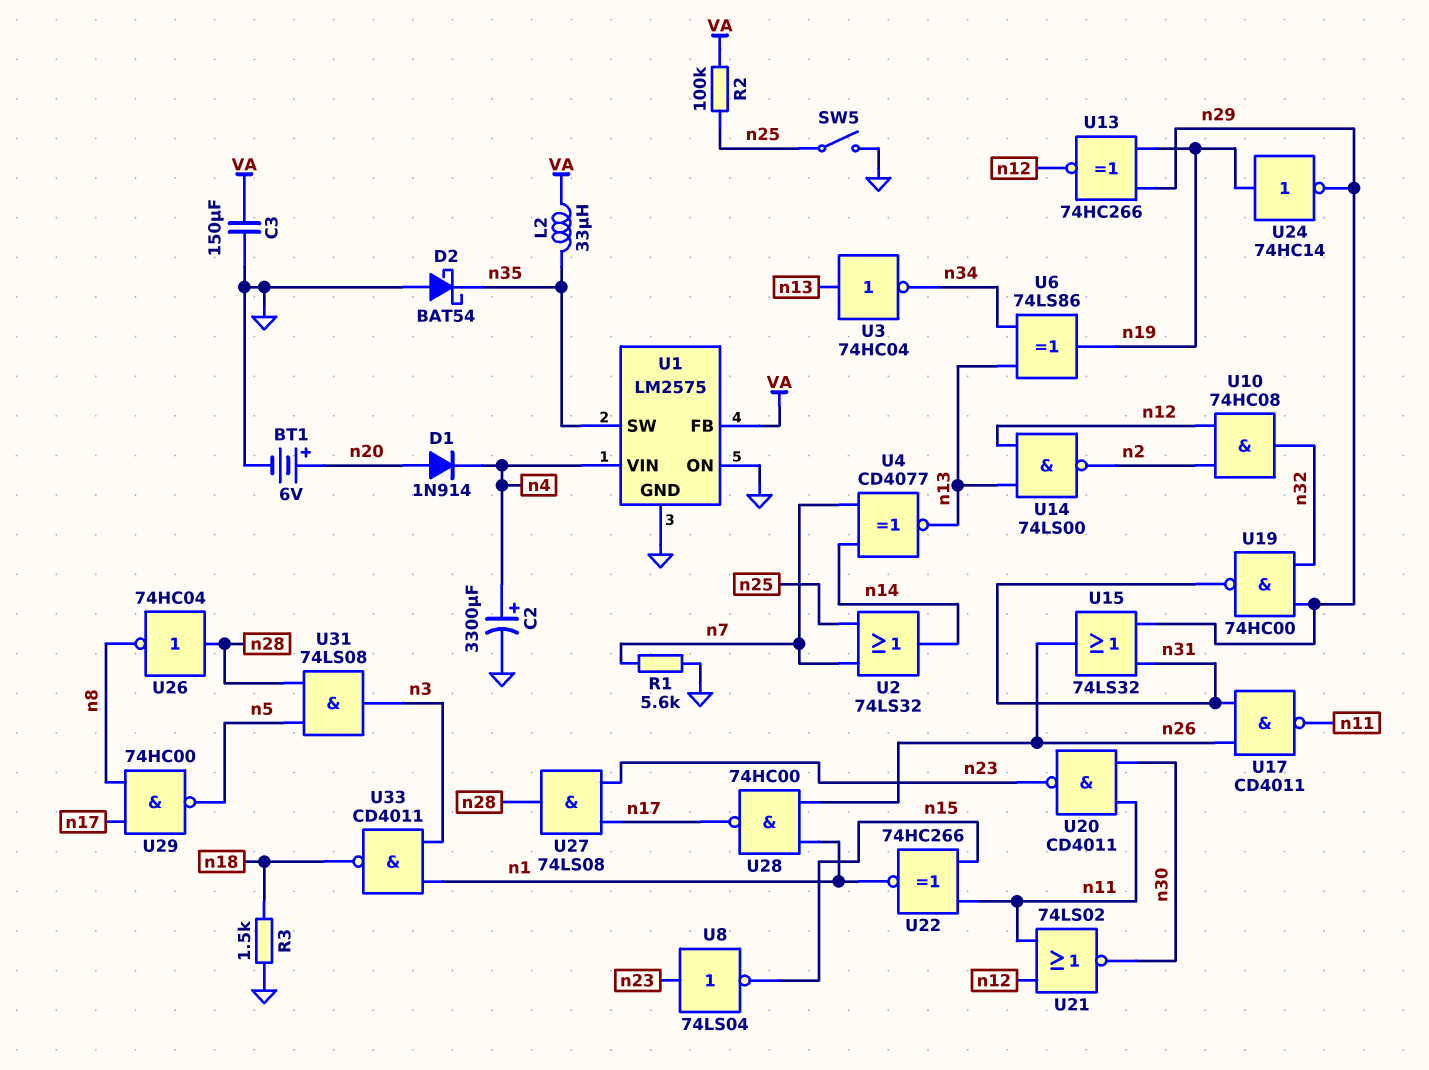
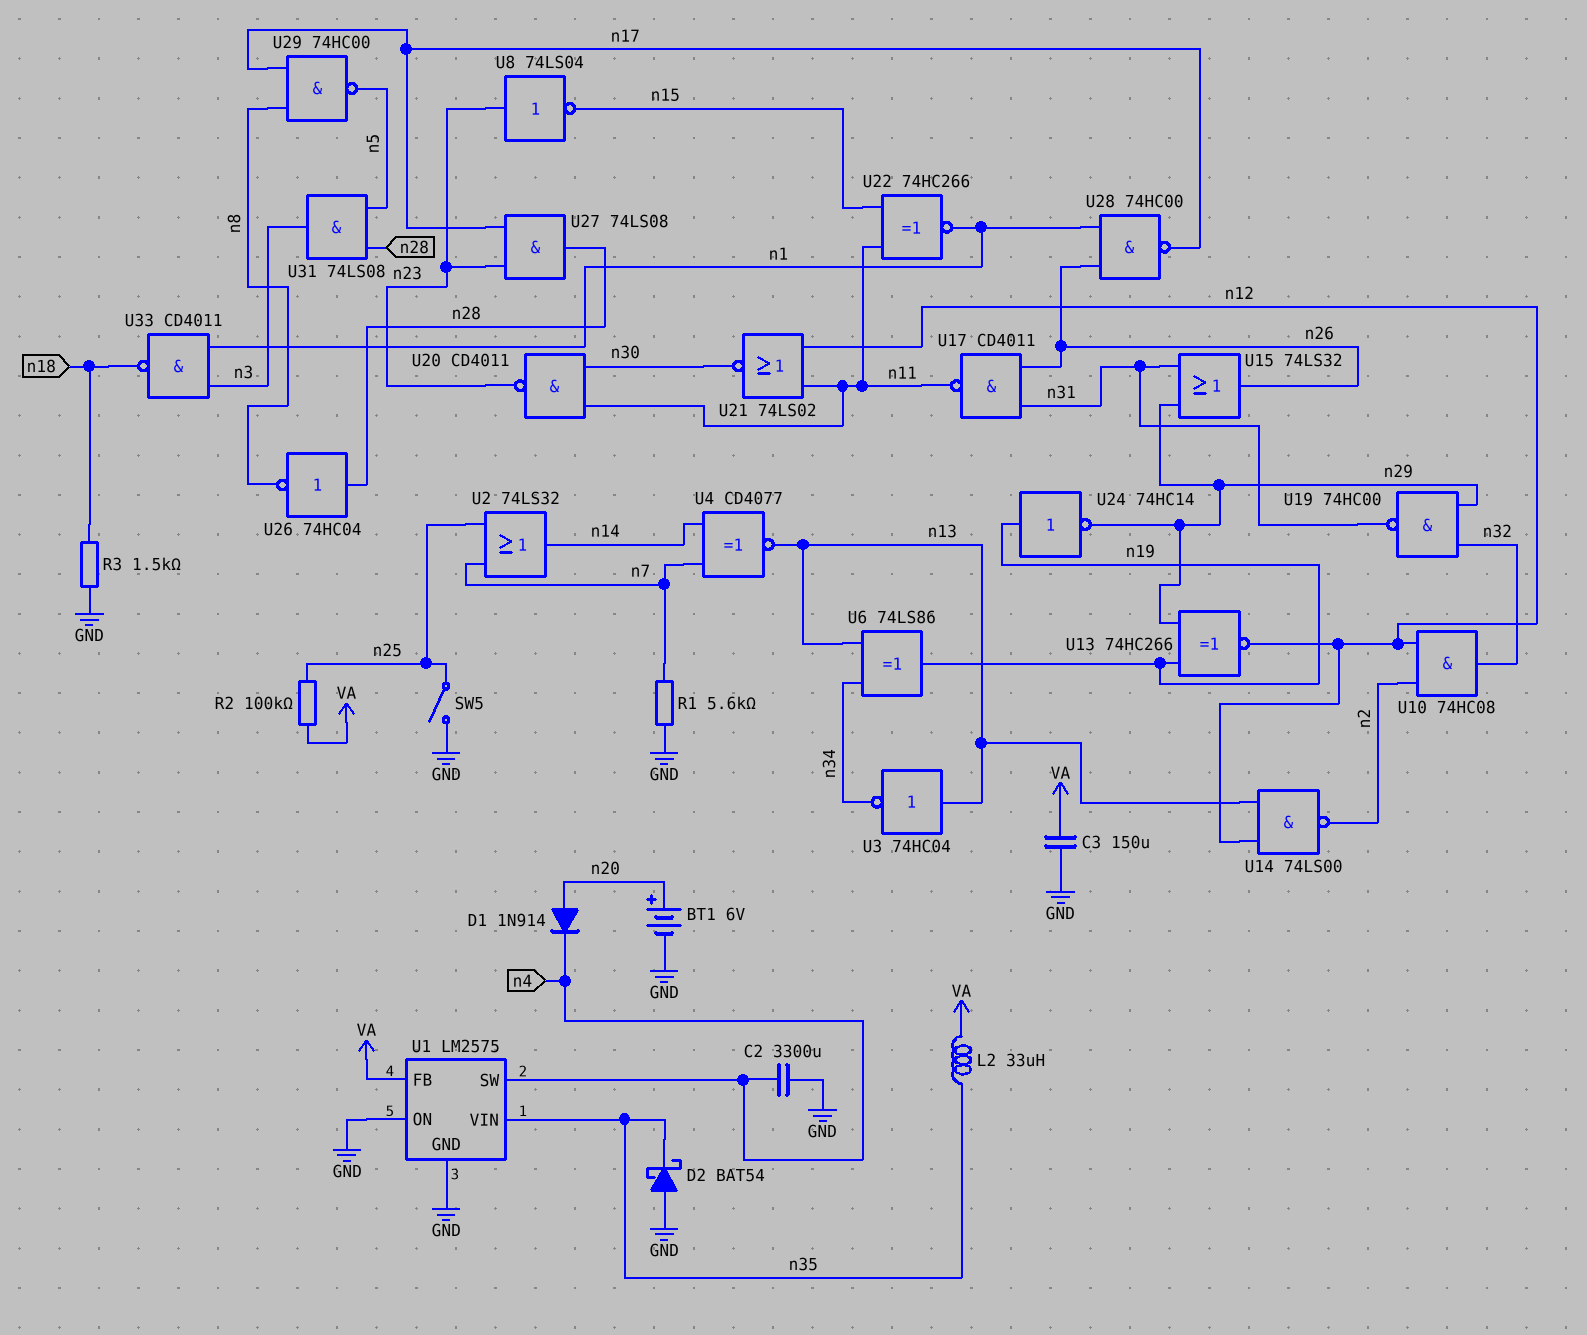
C2: 3300uF (plus n4, minus GND) -> 3300uF (GND, n4)
U1 pin SW: n35 -> n4
U1 pin VIN: n4 -> n35

